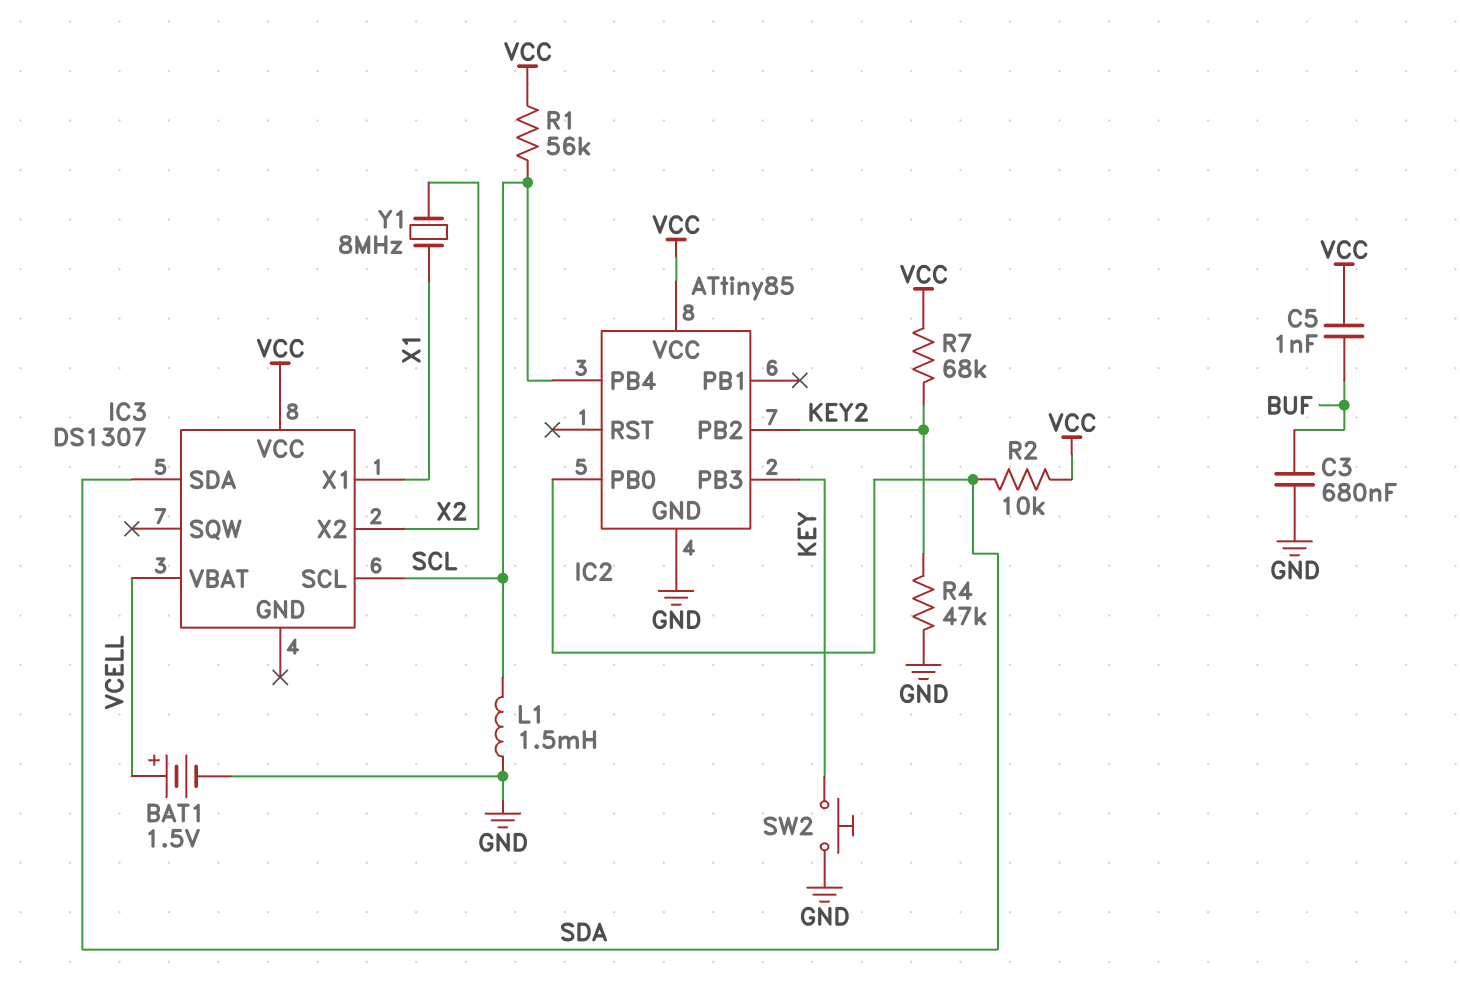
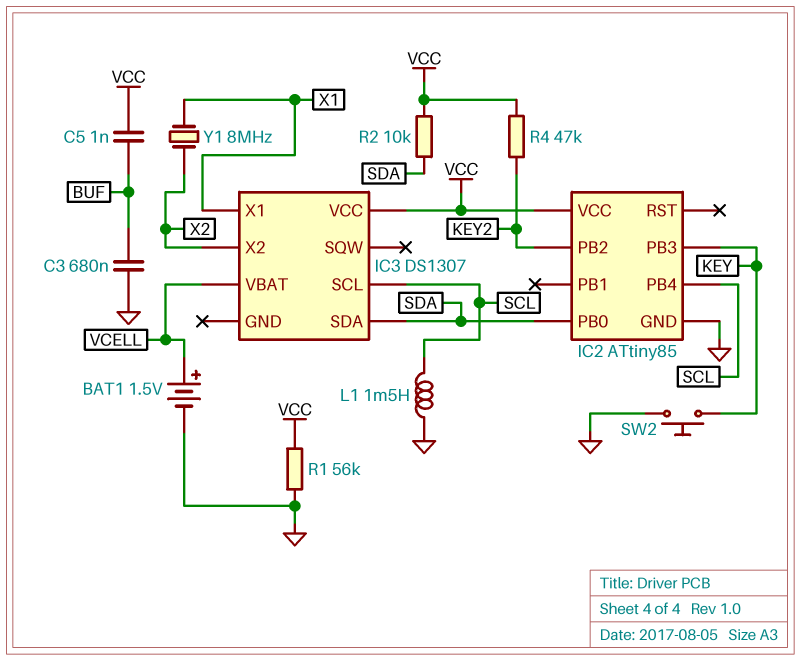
R1: 56k (SCL, VCC) -> 56k (GND, VCC)
R4: 47k (GND, KEY2) -> 47k (KEY2, VCC)
R7: 68k (KEY2, VCC) -> none

